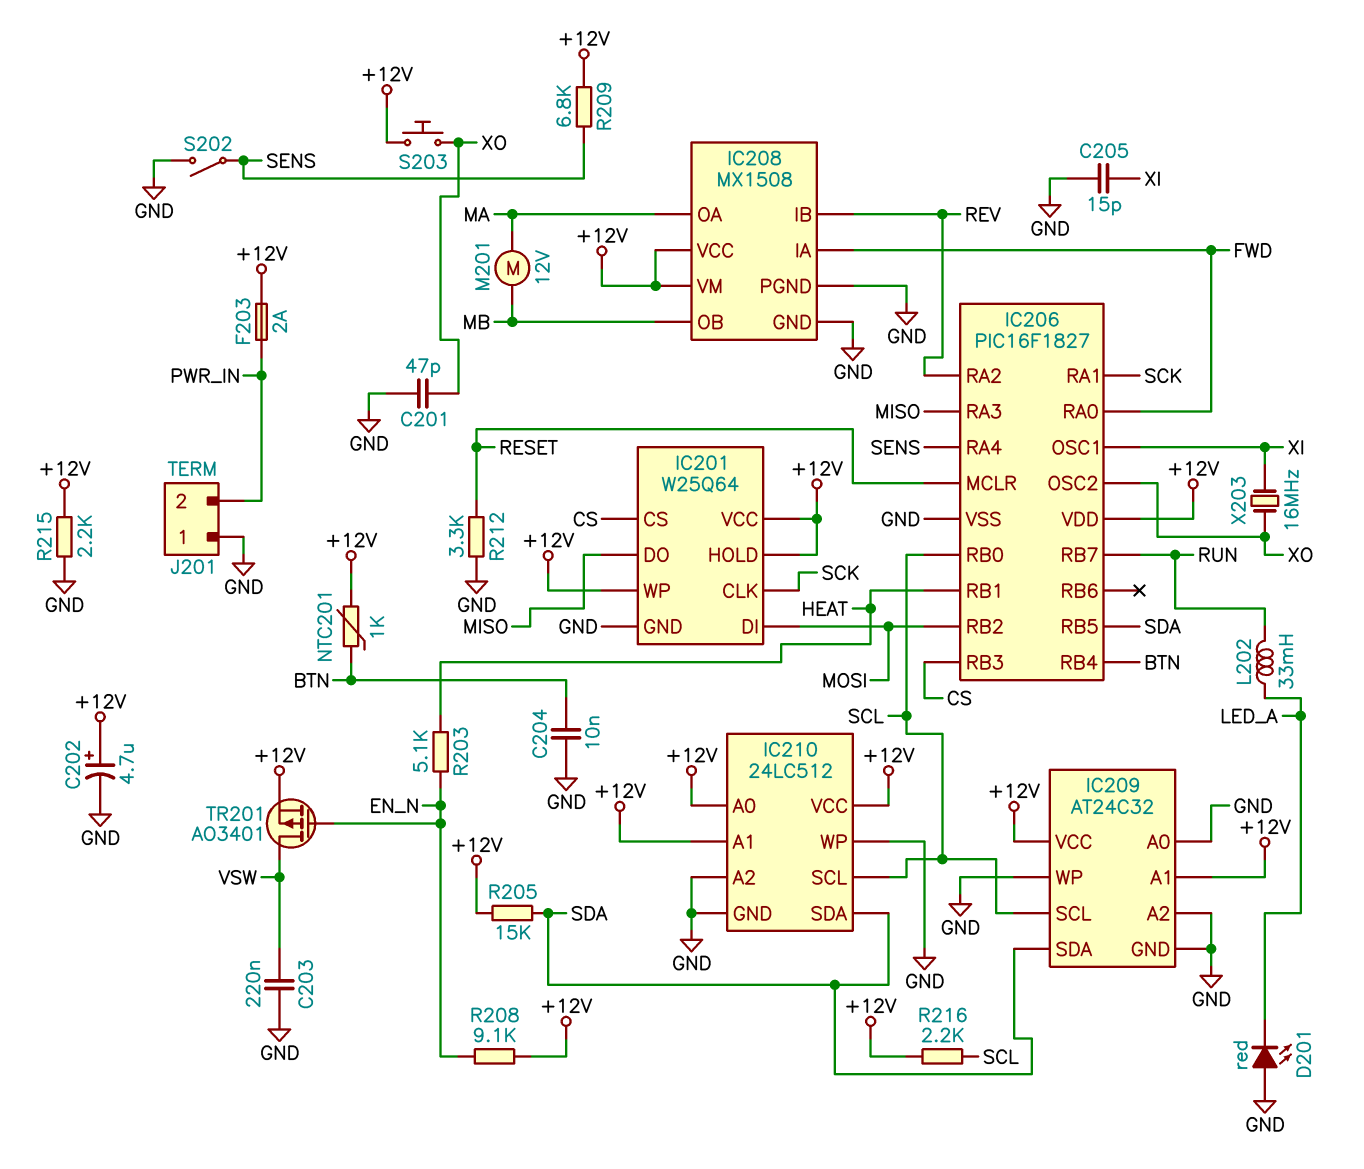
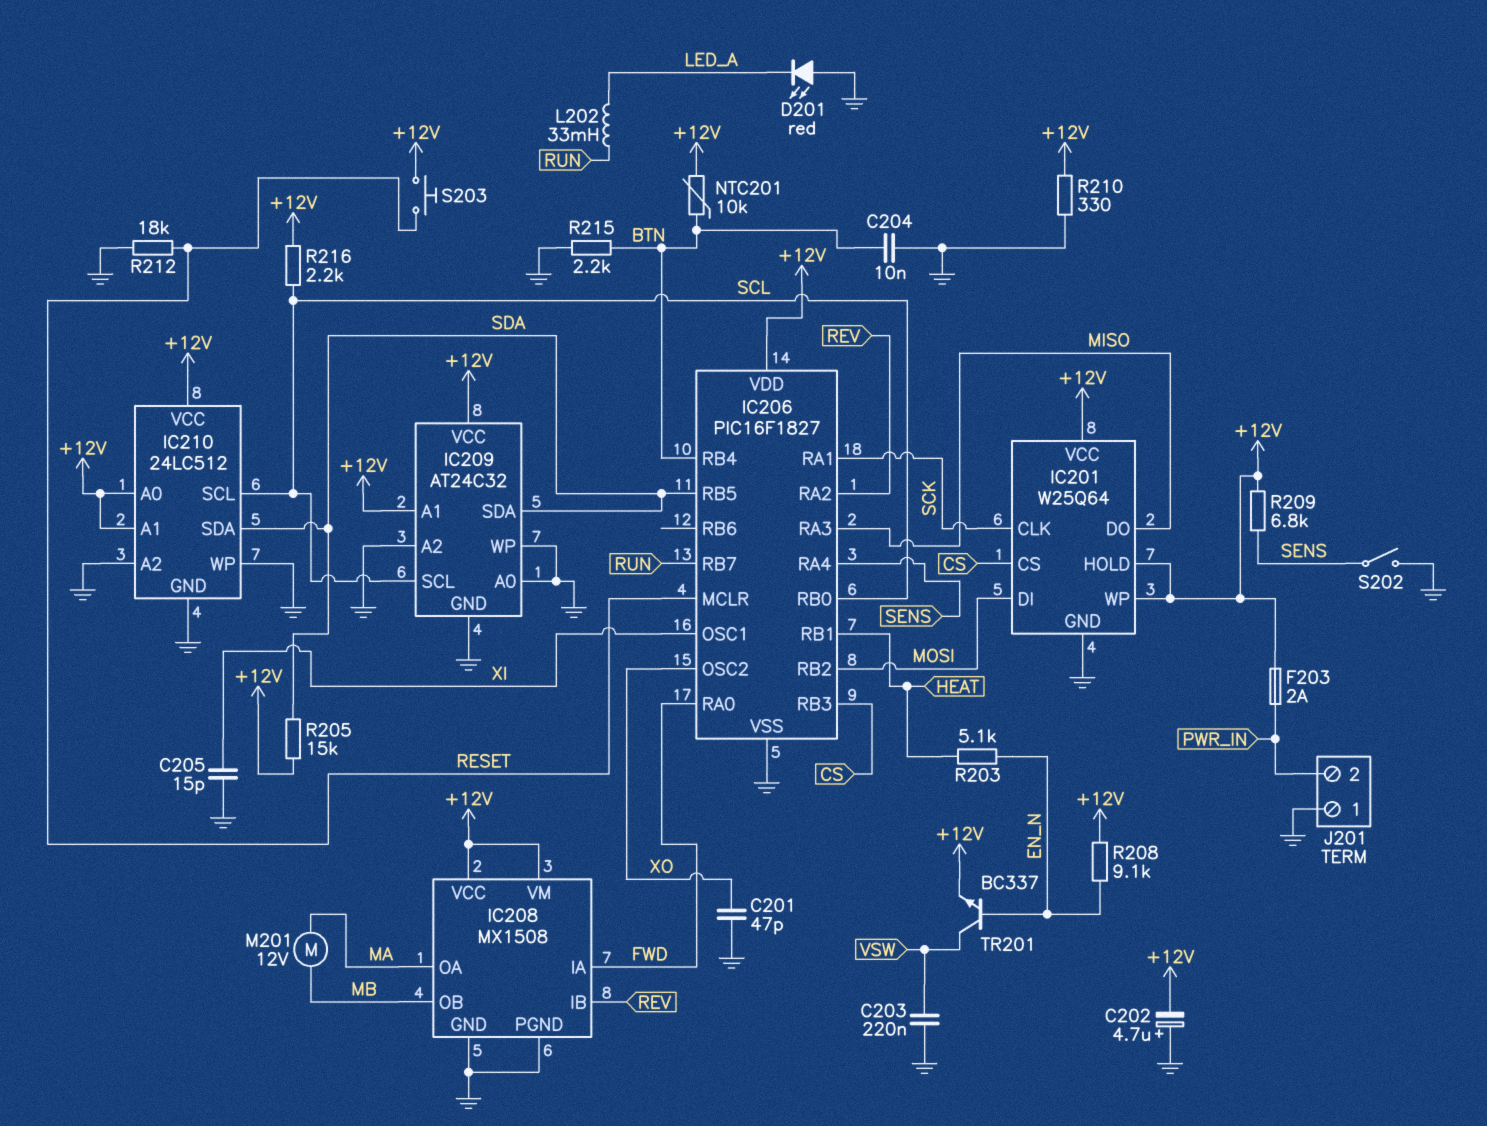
C202: 4.7uF (plus +12V, minus GND) -> 4.7uF (plus GND, minus +12V)
NTC201: 1k (+12V, BTN) -> 10k (+12V, BTN)
R210: none -> 330 (+12V, GND)
R212: 3.3k (GND, RESET) -> 18k (GND, RESET)
R215: 2.2k (+12V, GND) -> 2.2k (BTN, GND)
S203: button (+12V, XO) -> button (+12V, RESET)
TR201: PMOS AO3401 (G EN_N, D VSW, S +12V) -> NPN BC337 (B EN_N, C VSW, E +12V)
X203: 16MHz (XI, XO) -> none

